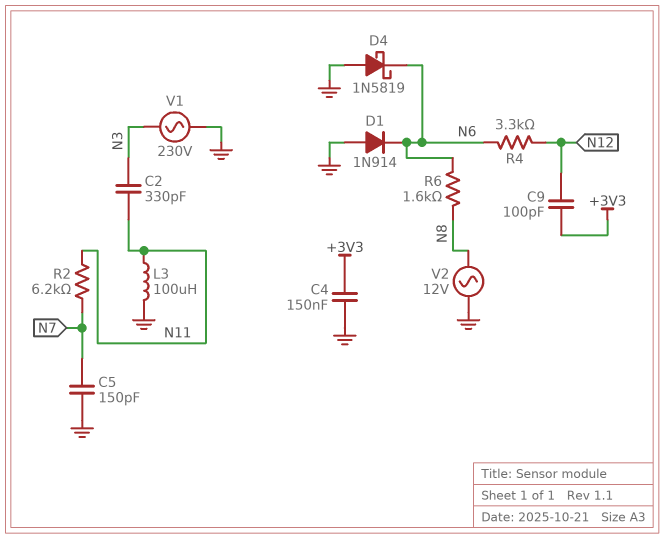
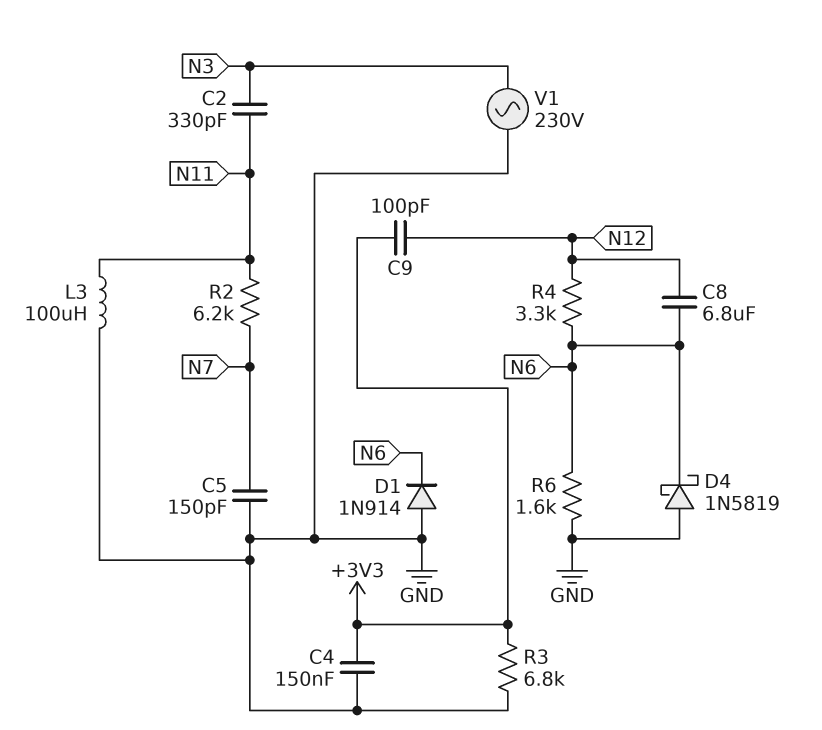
C8: none -> 6.8uF (N6, N12)
R3: none -> 6.8k (+3V3, GND)
R6: 1.6k (N6, N8) -> 1.6k (GND, N6)
V2: AC 12V (GND, N8) -> none

